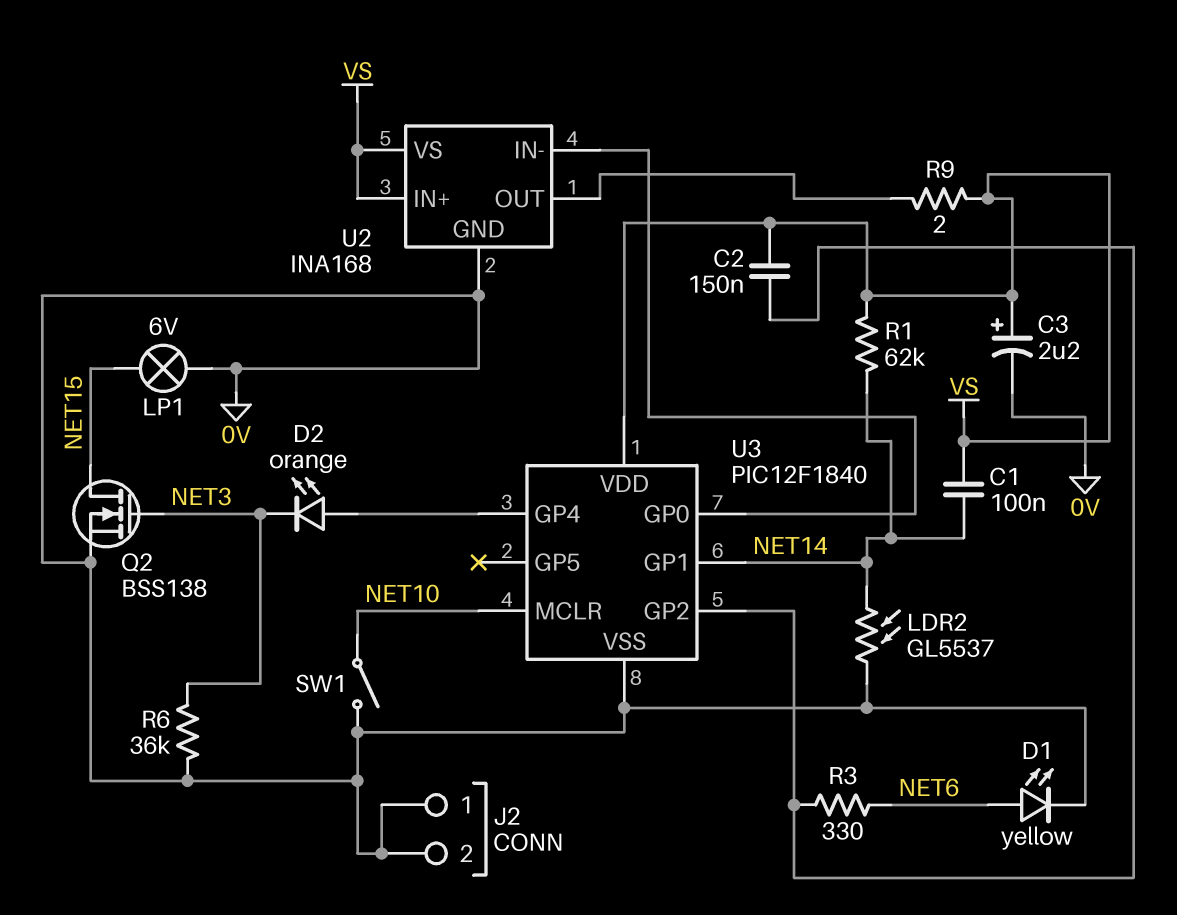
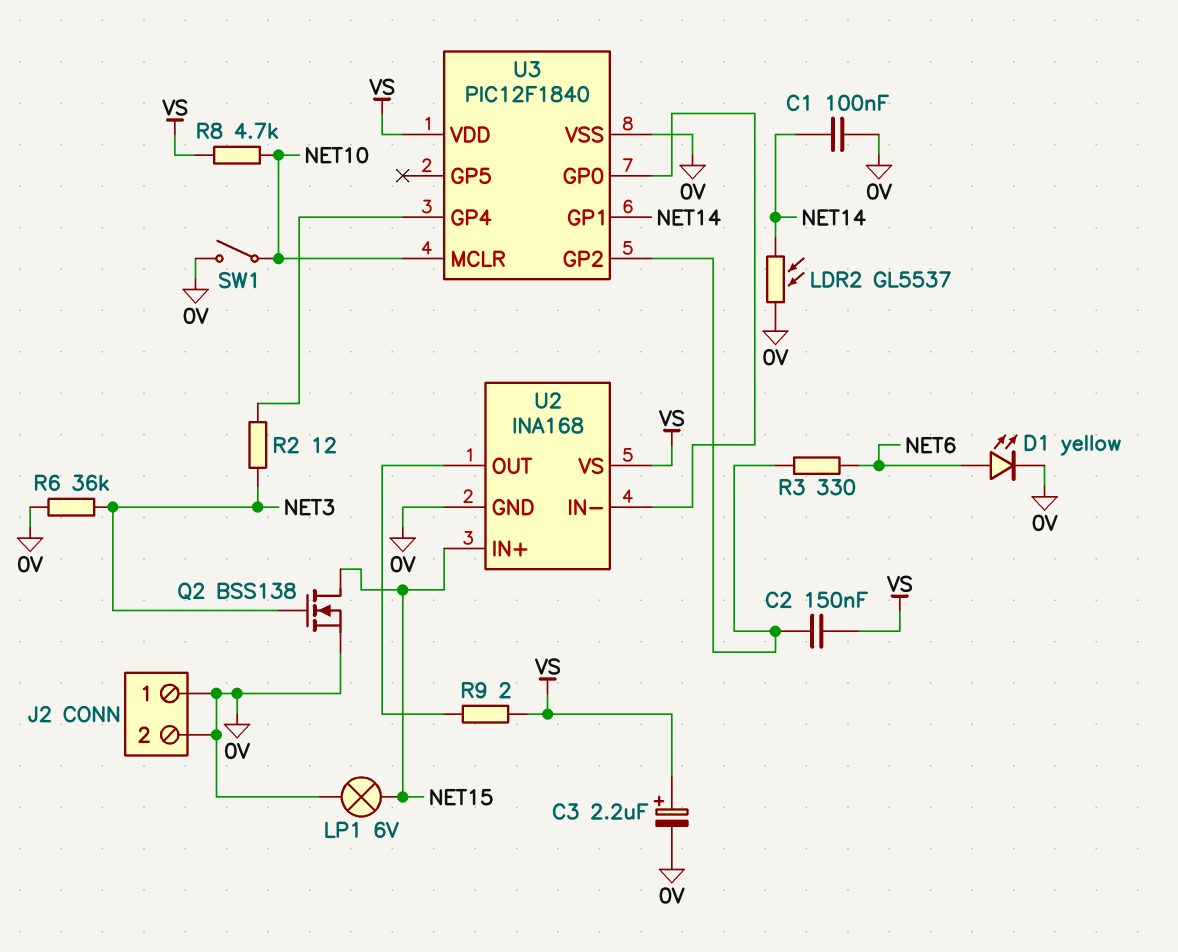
C1: 100nF (NET14, VS) -> 100nF (0V, NET14)
D2: LED orange (A U3/GP4, K NET3) -> none
R1: 62k (NET14, VS) -> none
R2: none -> 12 (NET3, U3/GP4)
R8: none -> 4.7k (NET10, VS)
U2 pin IN+: VS -> NET15

